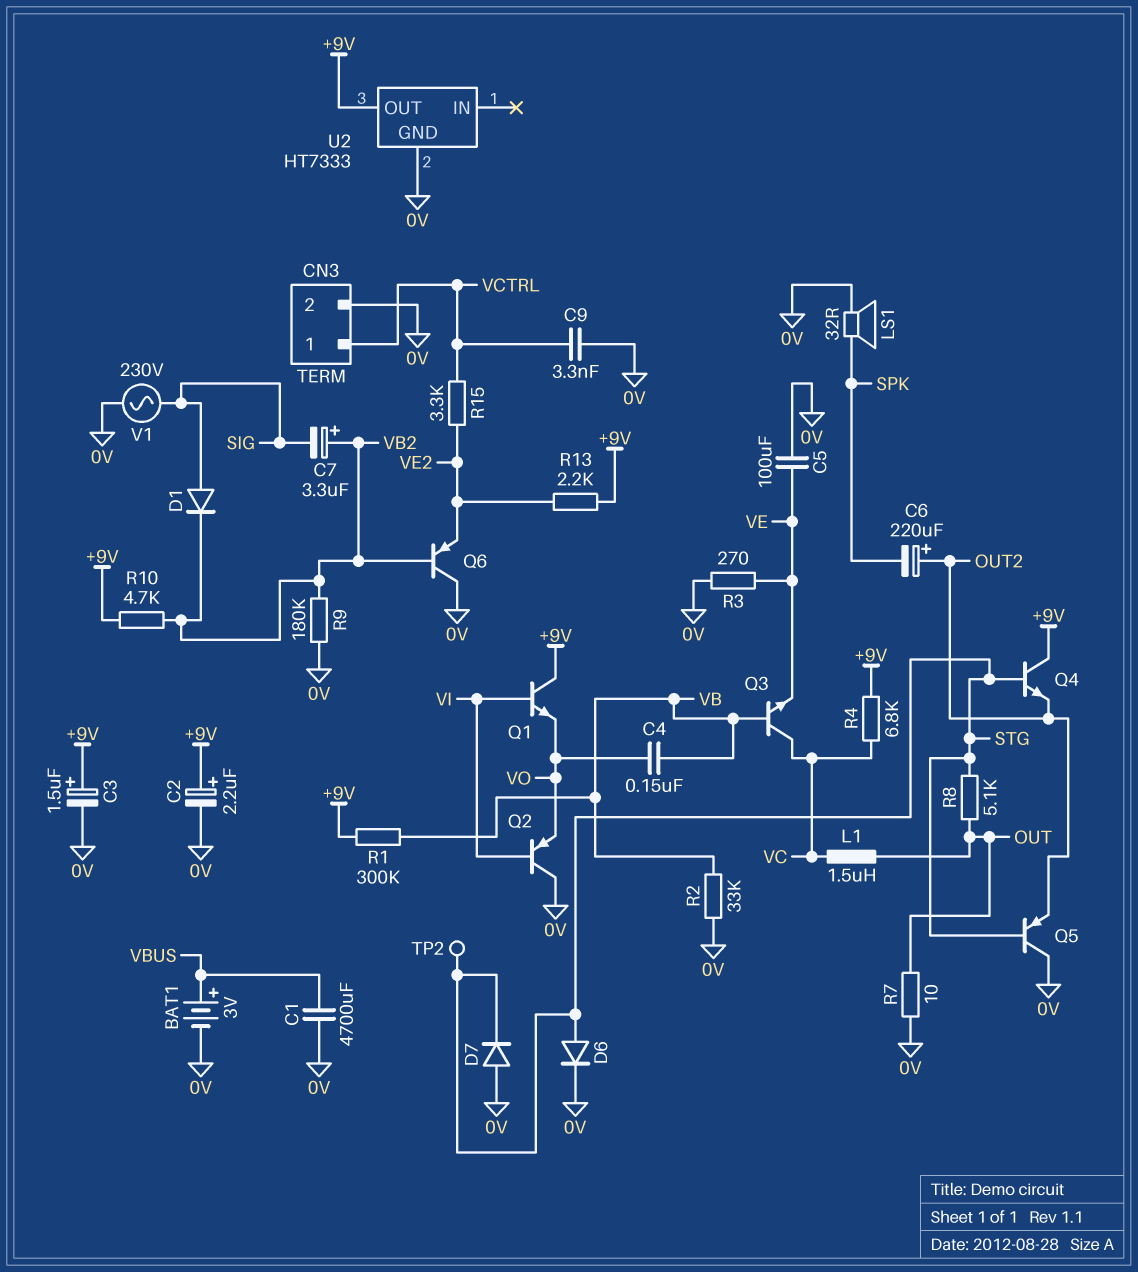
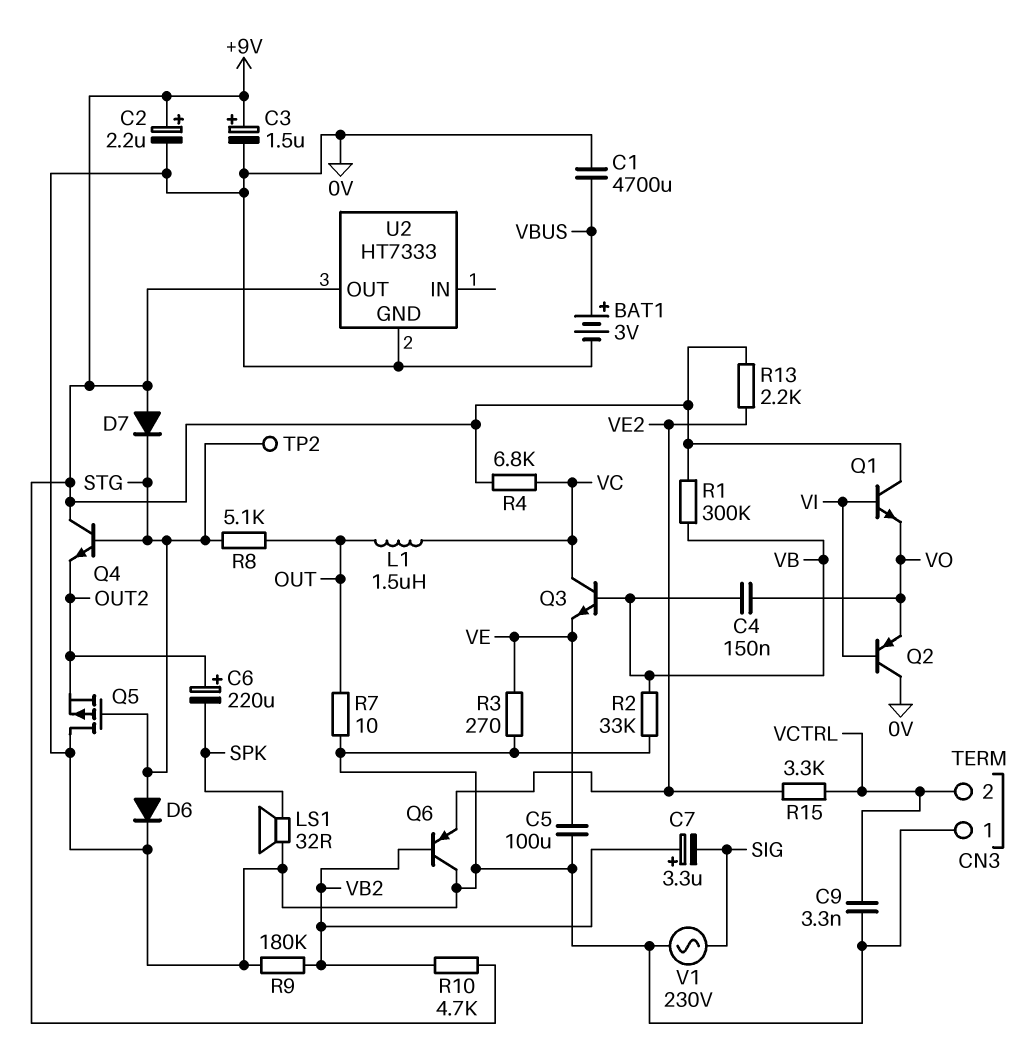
CN3 pin 1: VCTRL -> 0V
CN3 pin 2: 0V -> VCTRL
D1: diode (A SIG, K VB2) -> none
D7: diode (A 0V, K STG) -> diode (A +9V, K STG)
Q5: PNP (B STG, C 0V, E OUT2) -> PMOS (G STG, D 0V, S OUT2)

